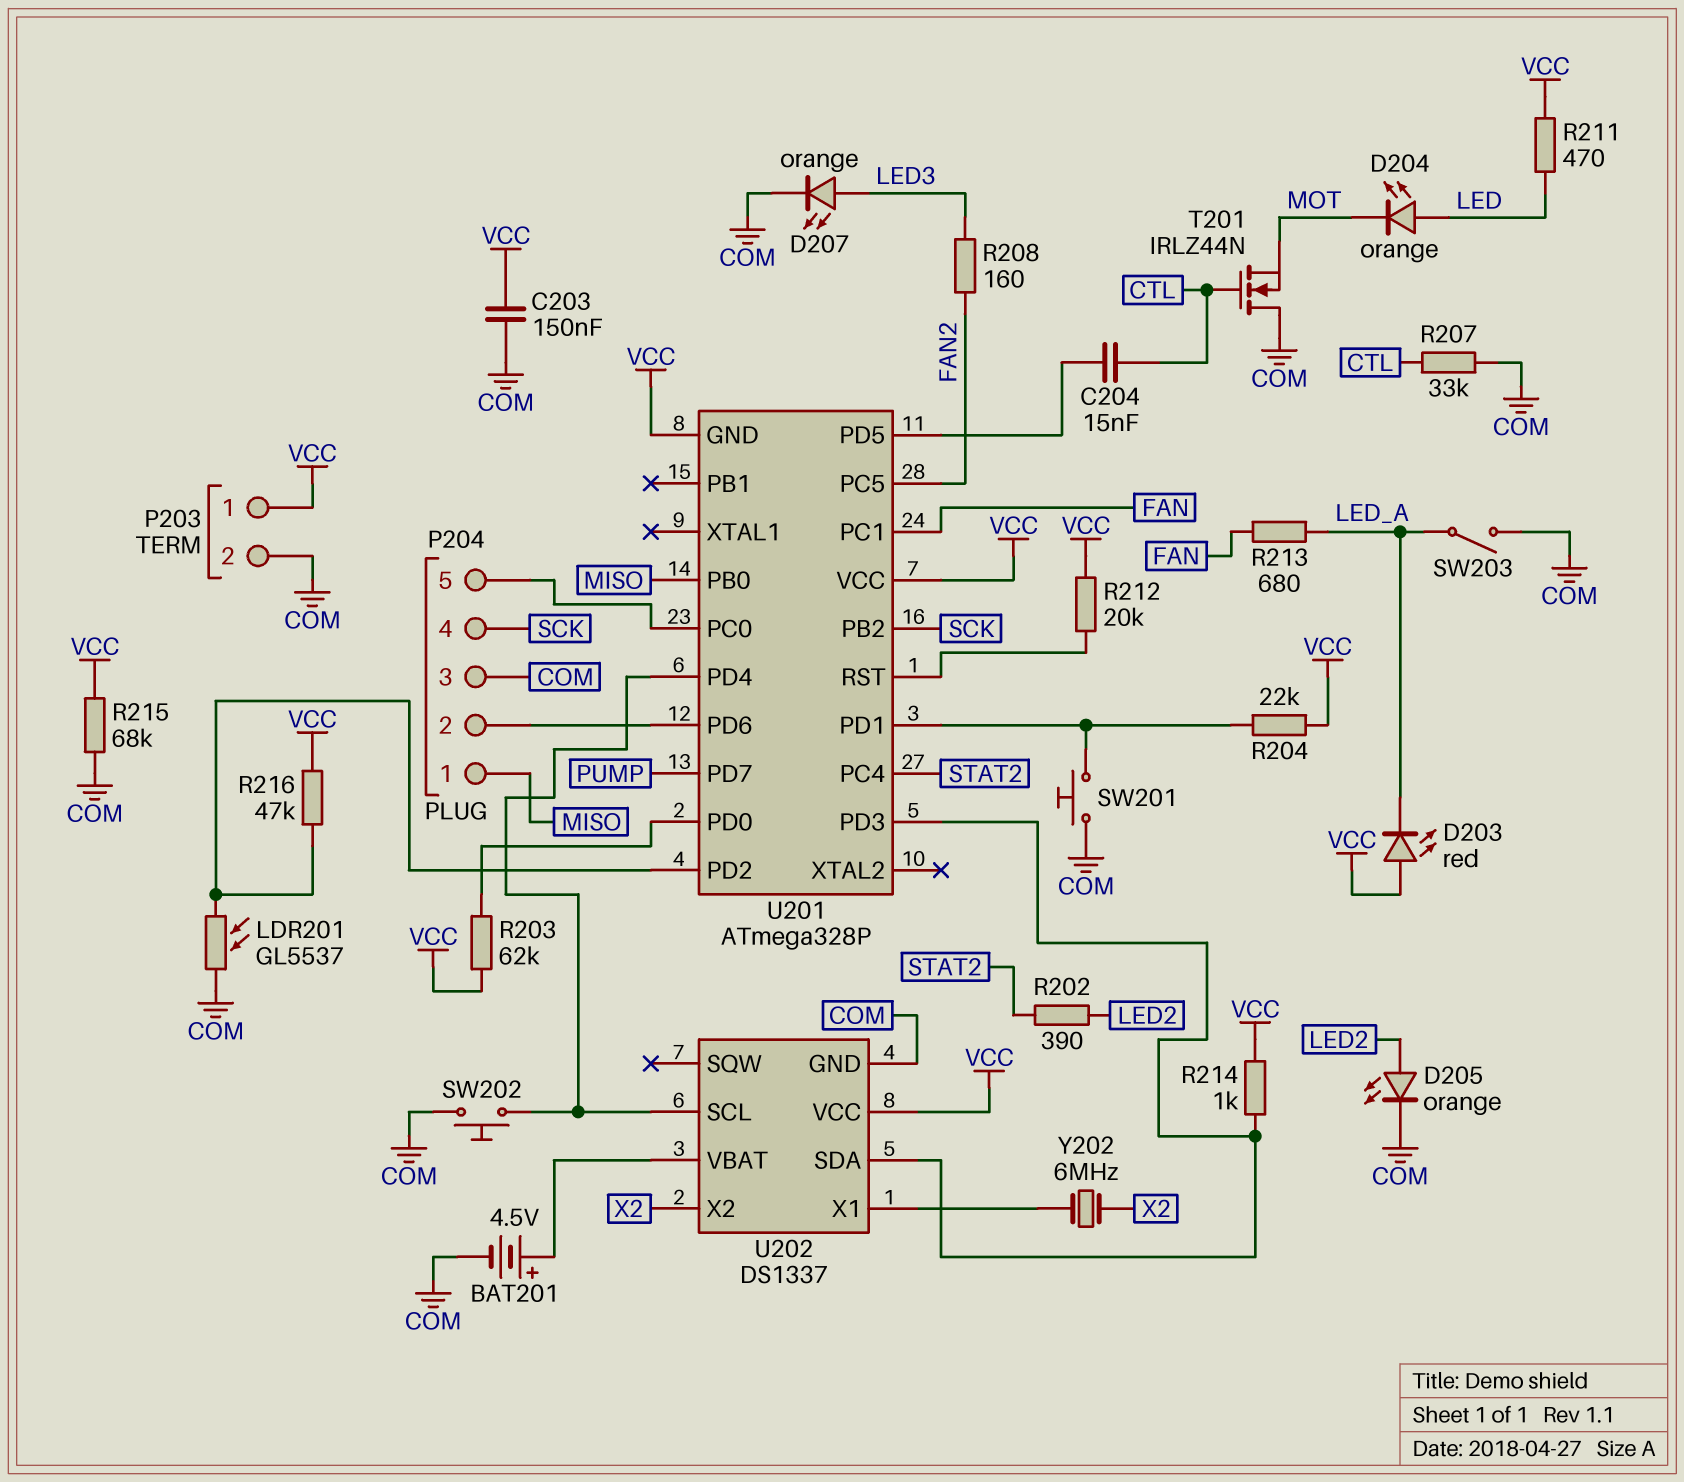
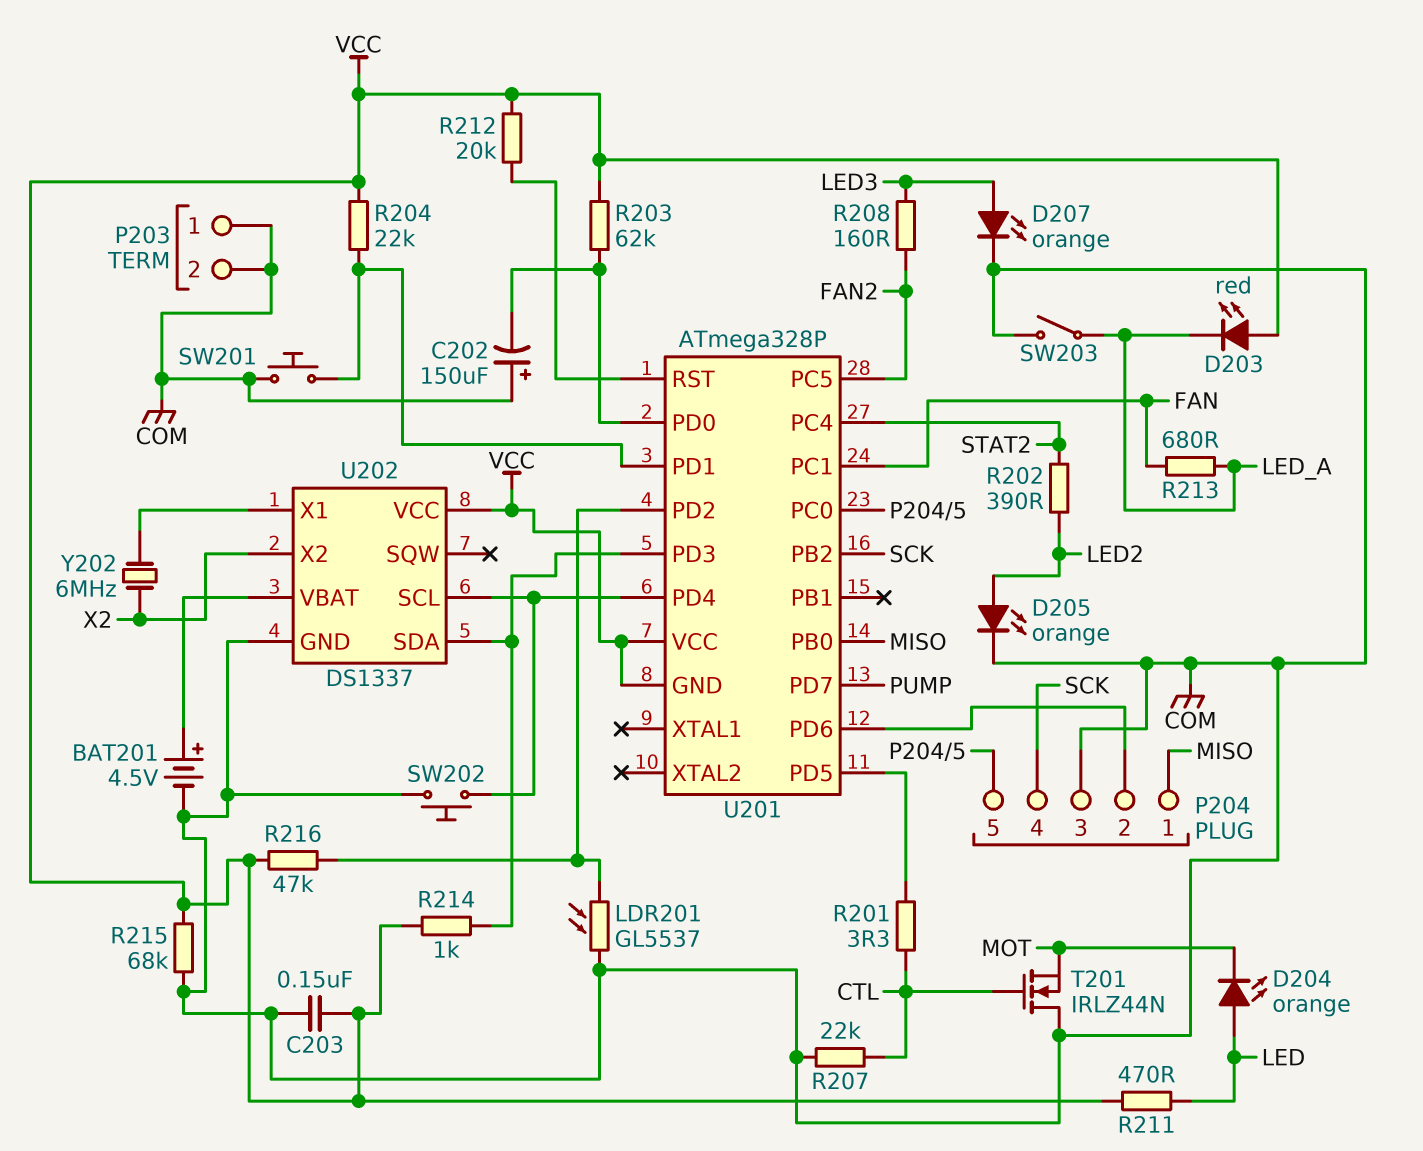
C202: none -> 150uF (plus COM, minus U201/PD0)
C204: 15nF (CTL, U201/PD5) -> none
P203 pin 1: VCC -> COM
R201: none -> 3.3 (CTL, U201/PD5)
R207: 33k (COM, CTL) -> 22k (COM, CTL)

